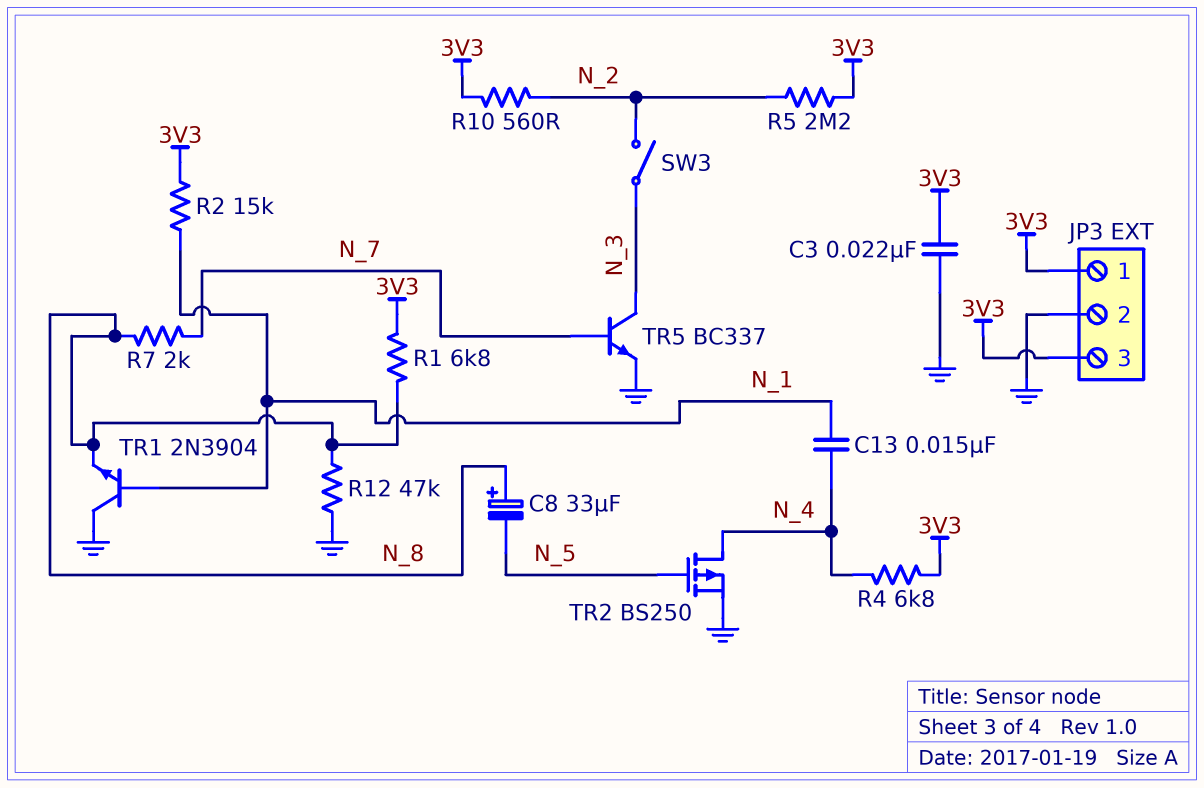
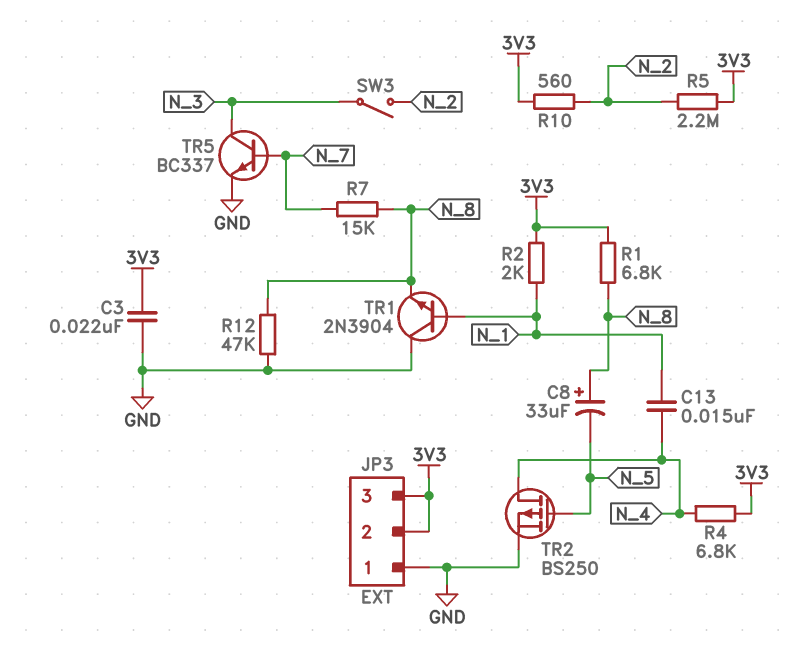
JP3 pin 1: 3V3 -> GND
JP3 pin 2: GND -> 3V3
R2: 15k (3V3, N_1) -> 2k (3V3, N_1)
R7: 2k (N_7, N_8) -> 15k (N_7, N_8)

